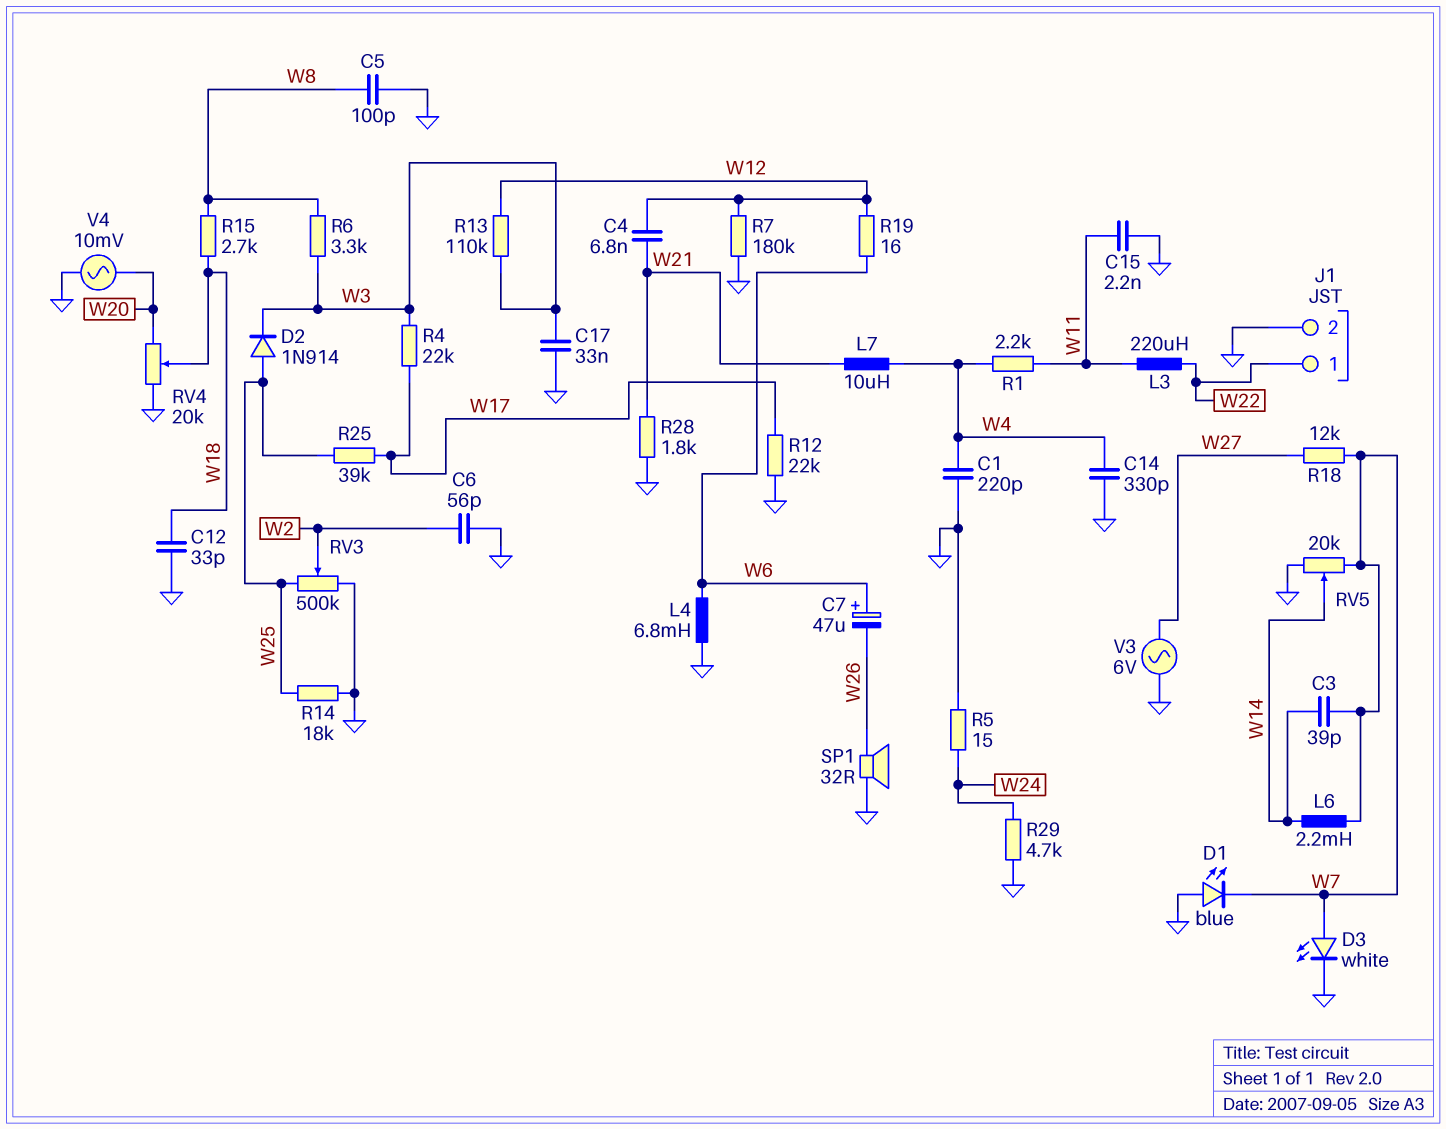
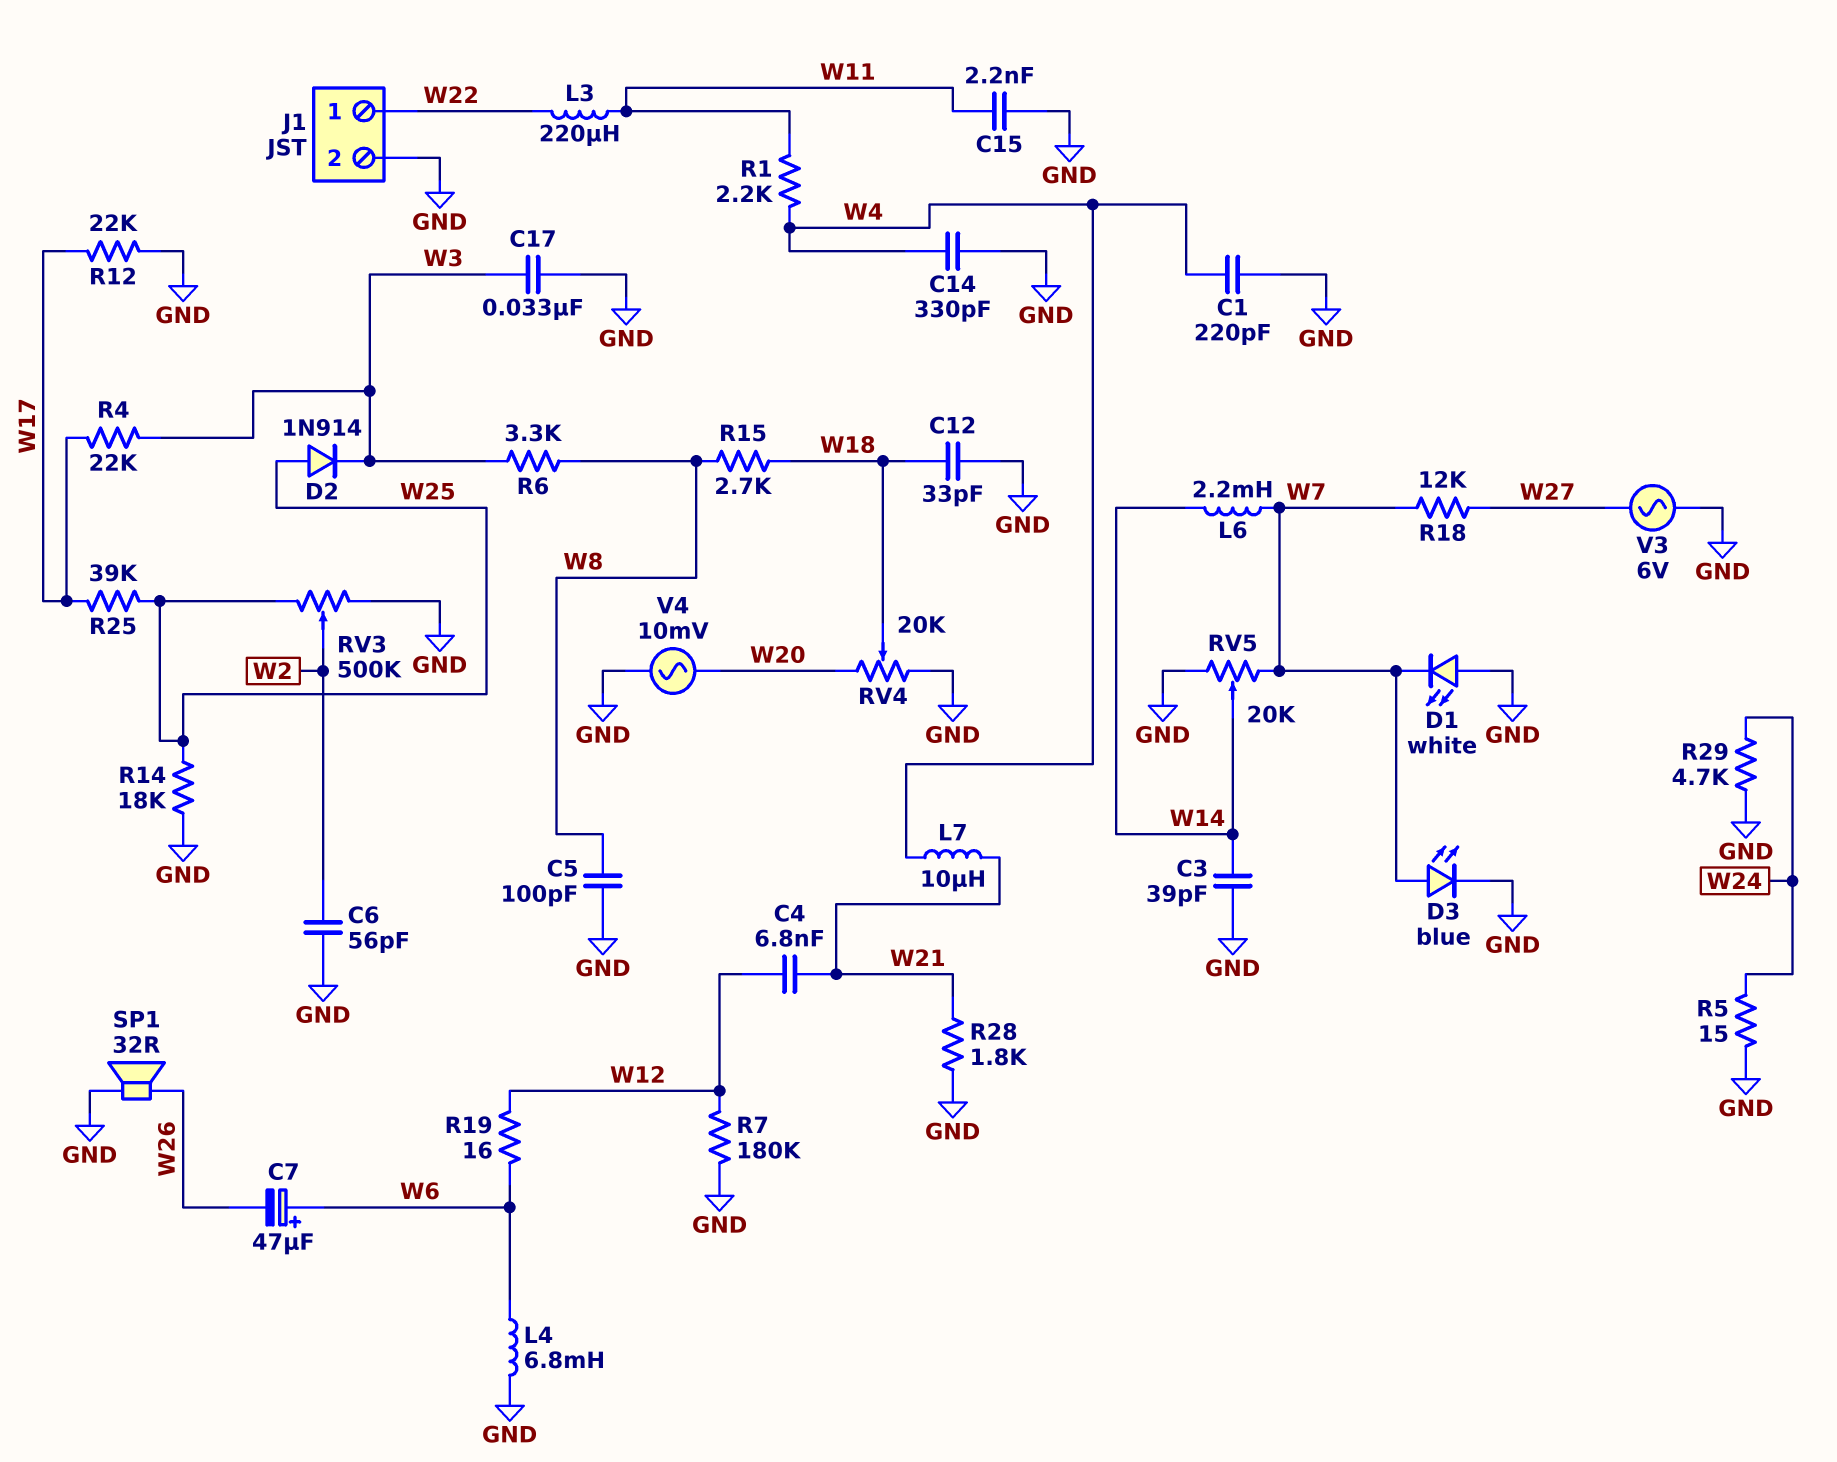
C3: 39pF (W7, W14) -> 39pF (GND, W14)
D1: LED blue (A GND, K W7) -> LED white (A GND, K W7)
D3: LED white (A W7, K GND) -> LED blue (A W7, K GND)
R13: 110k (W3, W12) -> none

